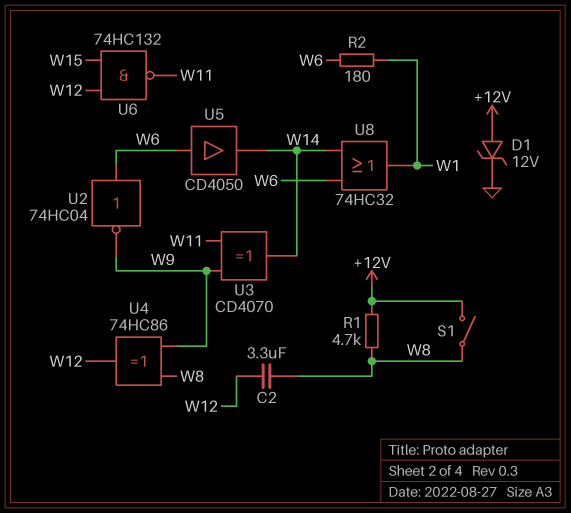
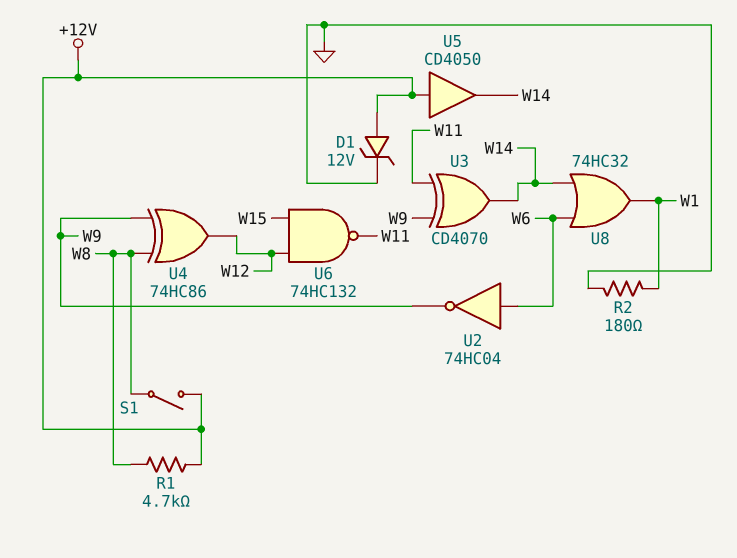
C2: 3.3uF (W8, W12) -> none
R2: 180 (W1, W6) -> 180 (GND, W1)
U5: buffer CD4050 (in W6, out W14) -> buffer CD4050 (in +12V, out W14)

